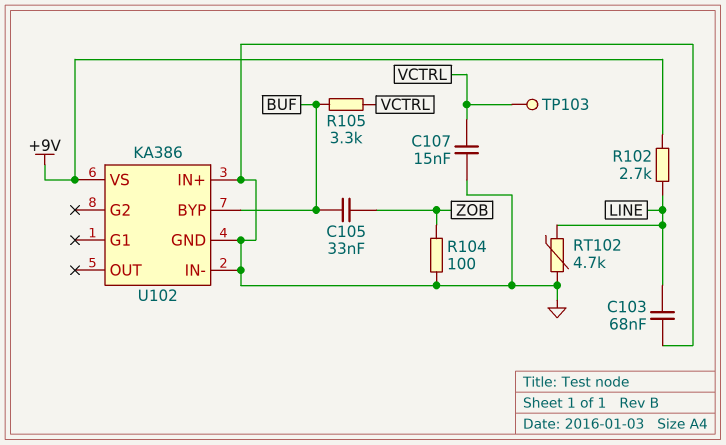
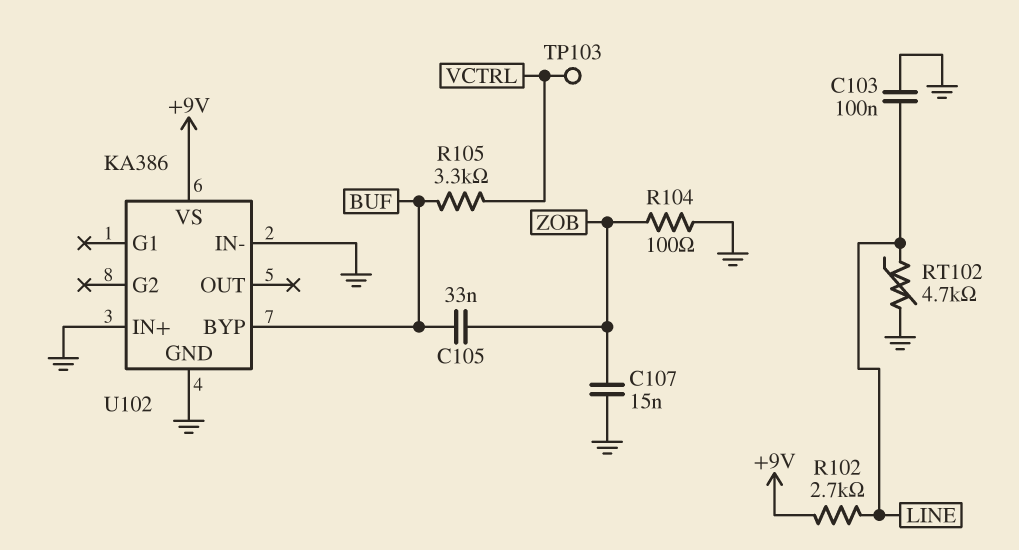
C103: 68nF (GND, LINE) -> 100nF (GND, LINE)
C107: 15nF (GND, VCTRL) -> 15nF (GND, ZOB)

